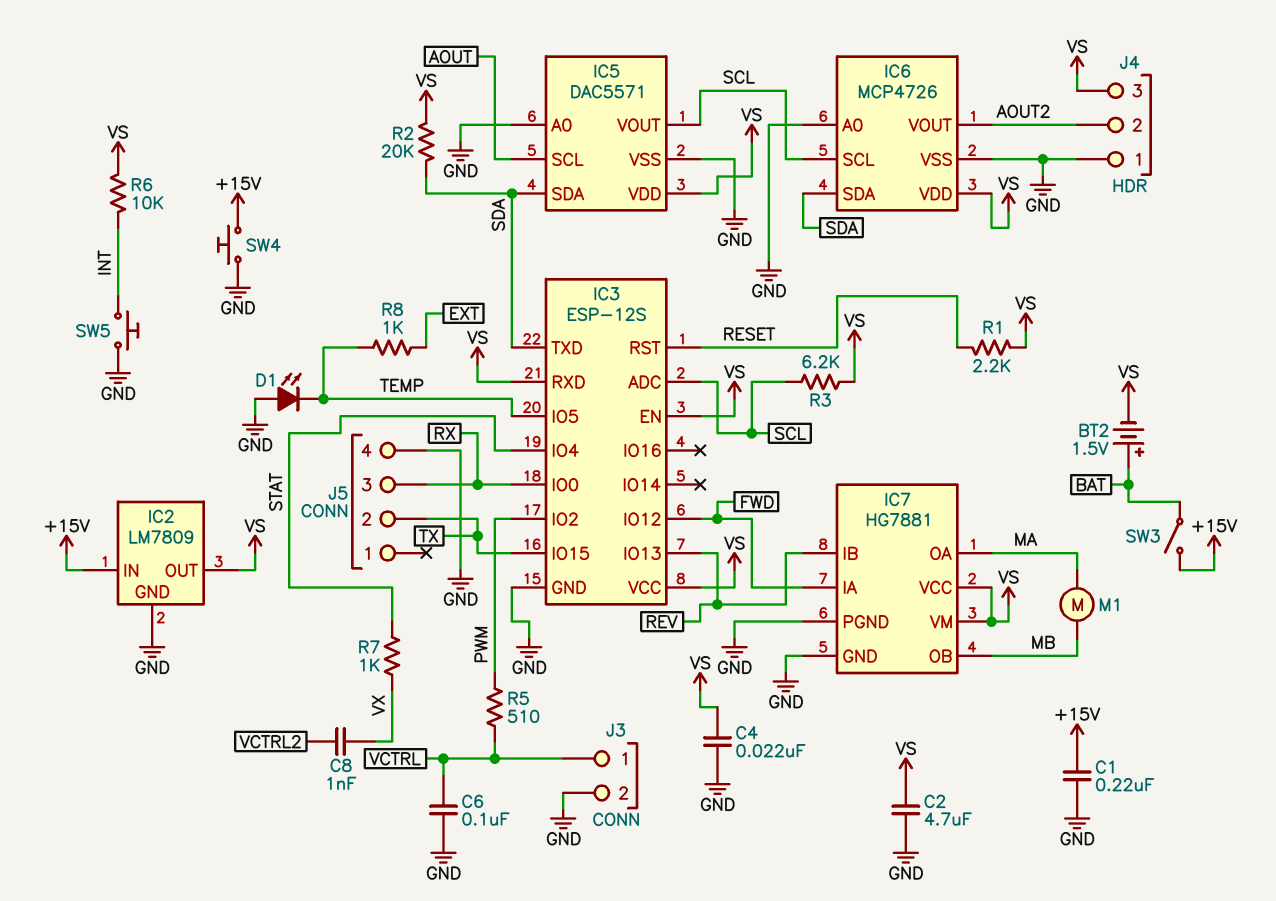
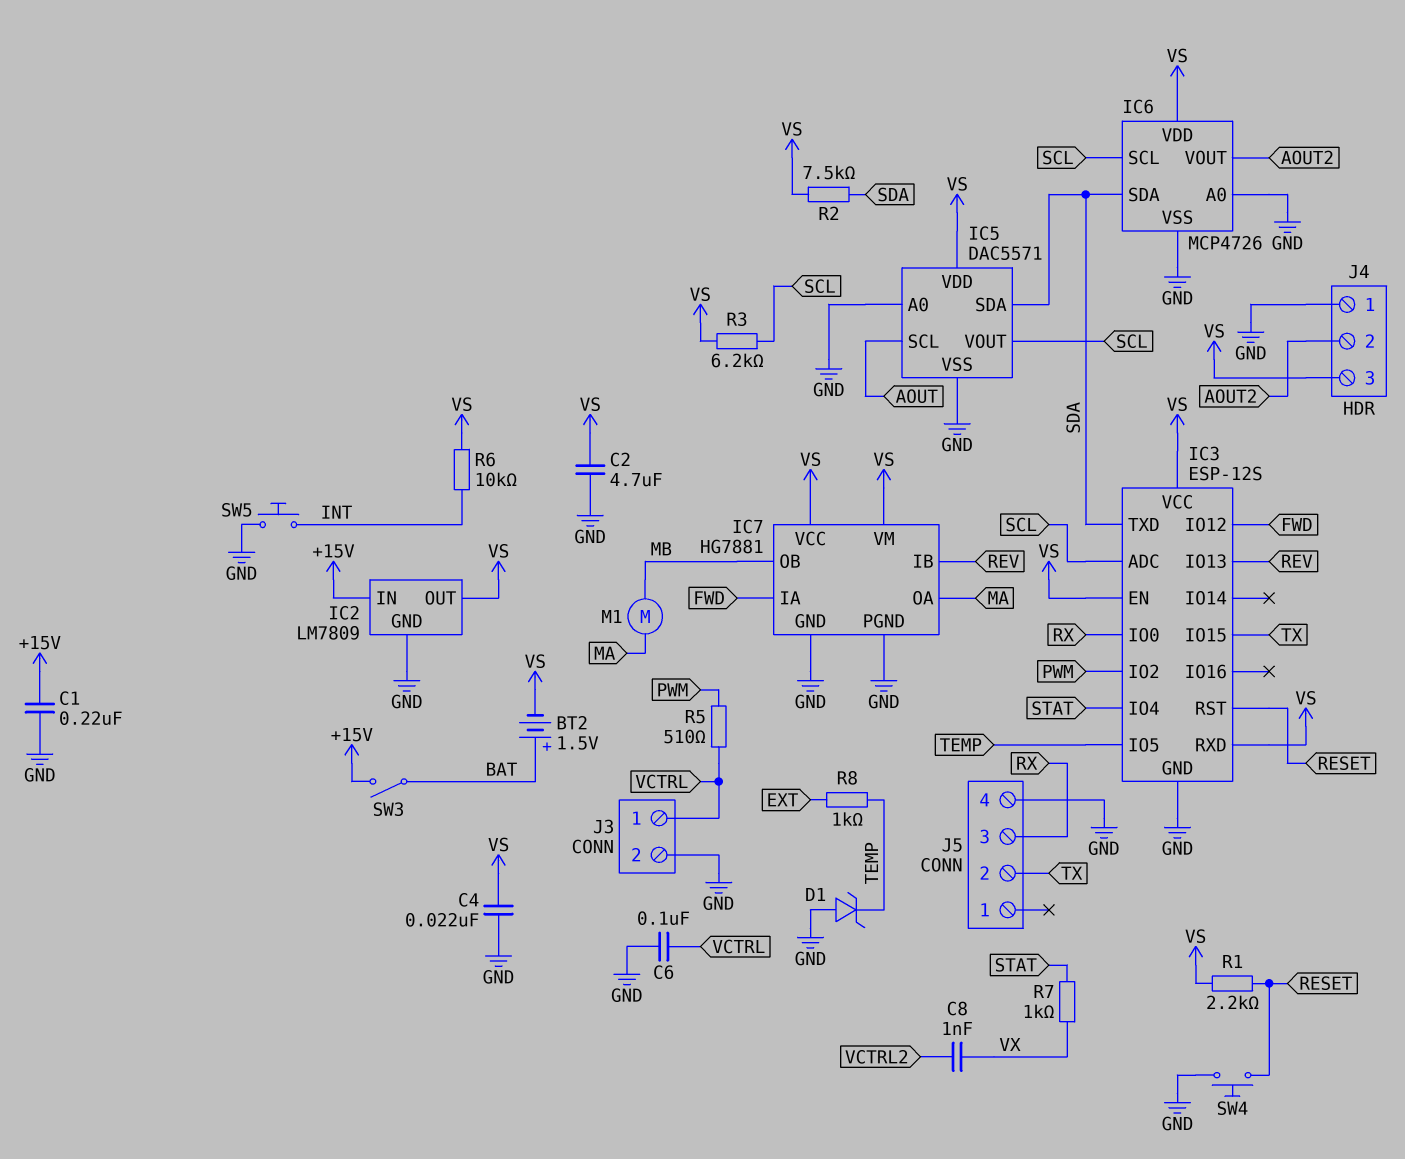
D1: LED (A GND, K TEMP) -> zener (A GND, K TEMP)
R2: 20k (SDA, VS) -> 7.5k (SDA, VS)
SW4: button (+15V, GND) -> button (GND, RESET)

